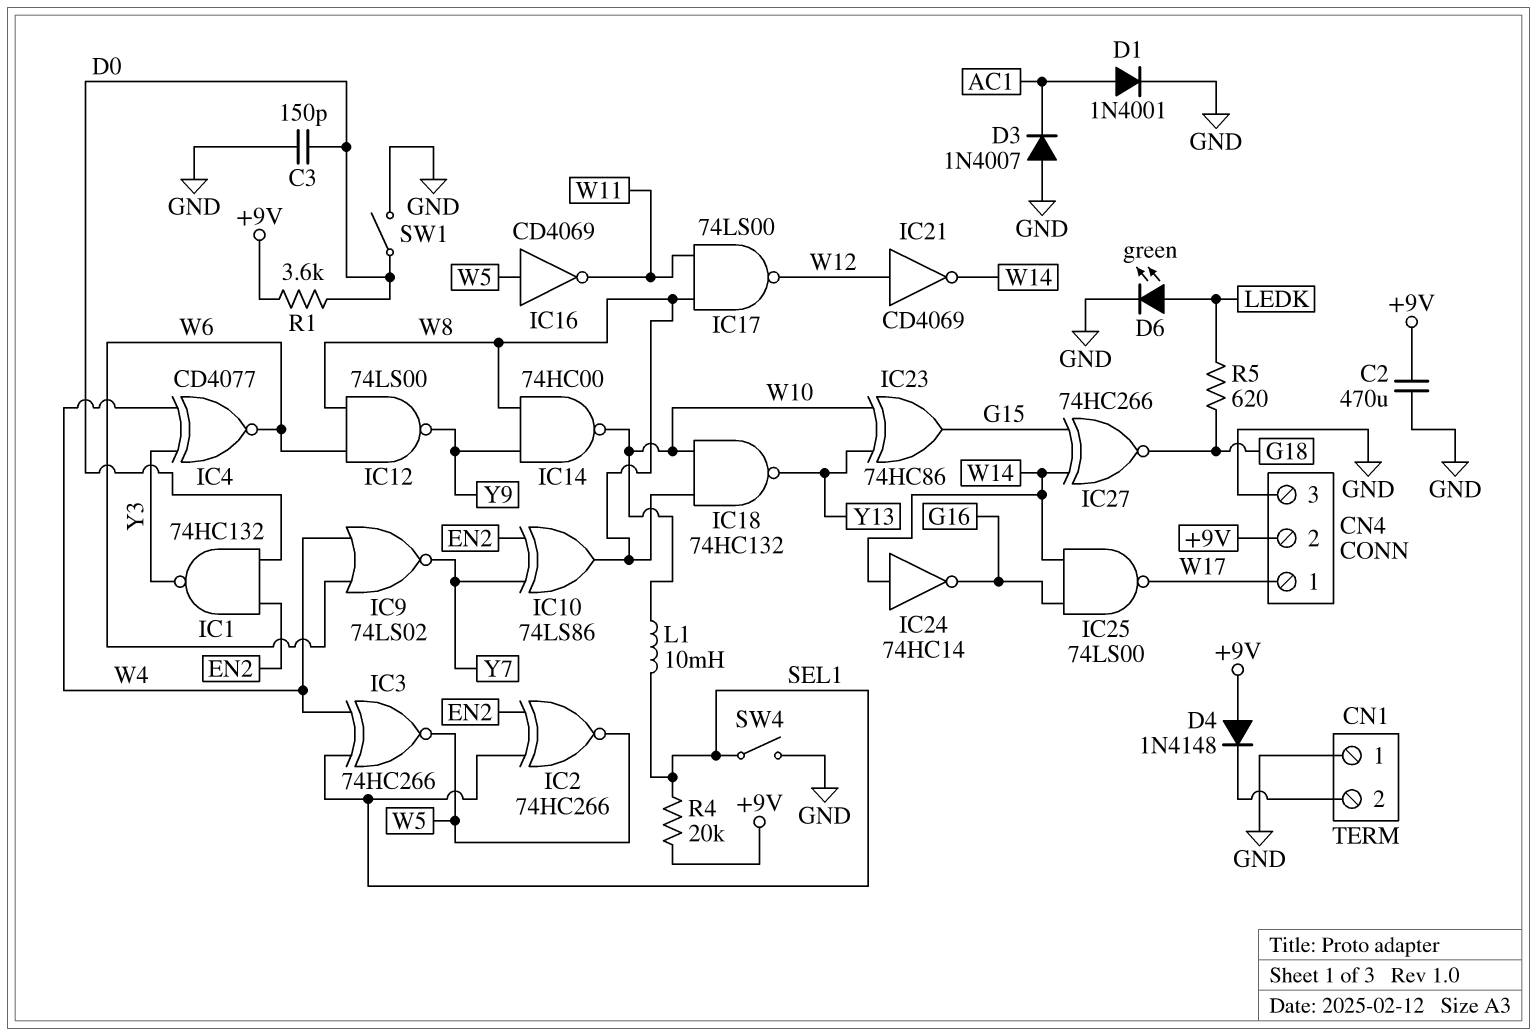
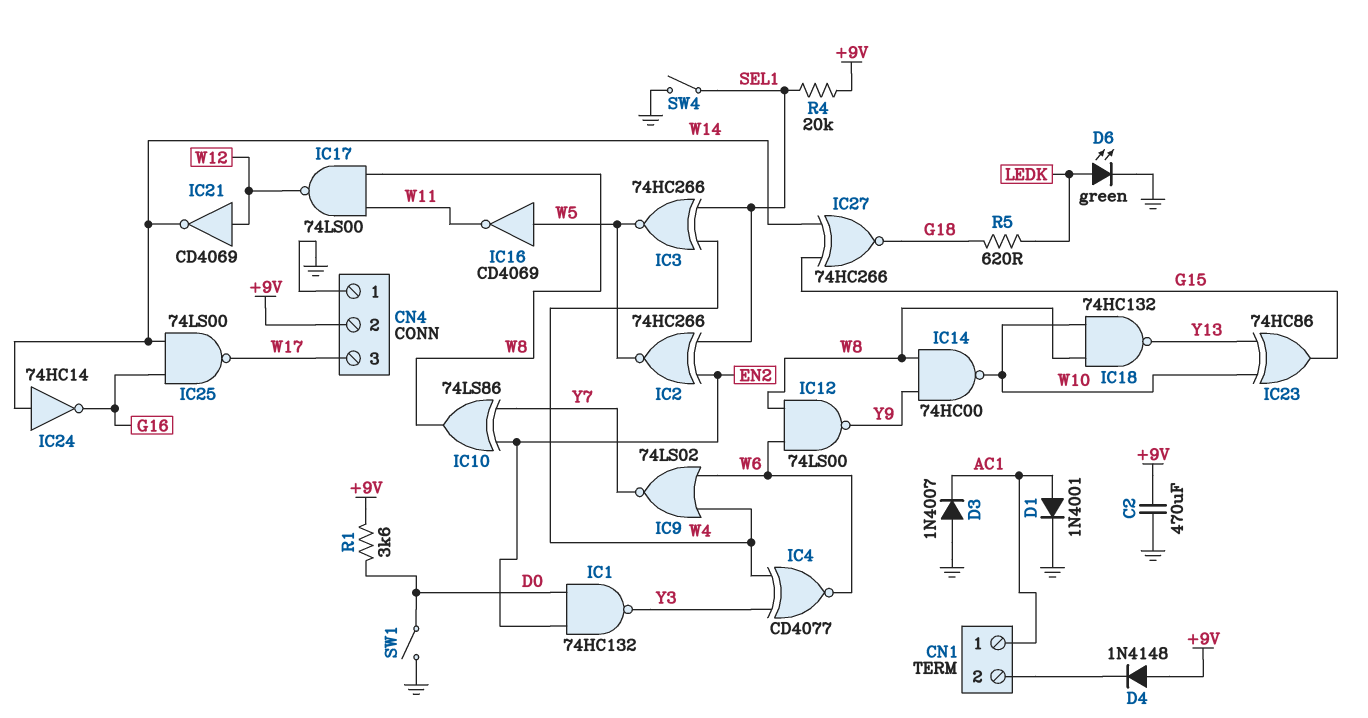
C3: 150pF (D0, GND) -> none
CN1 pin 1: GND -> AC1
CN4 pin 1: W17 -> GND
CN4 pin 3: GND -> W17
L1: 10mH (SEL1, W10) -> none

